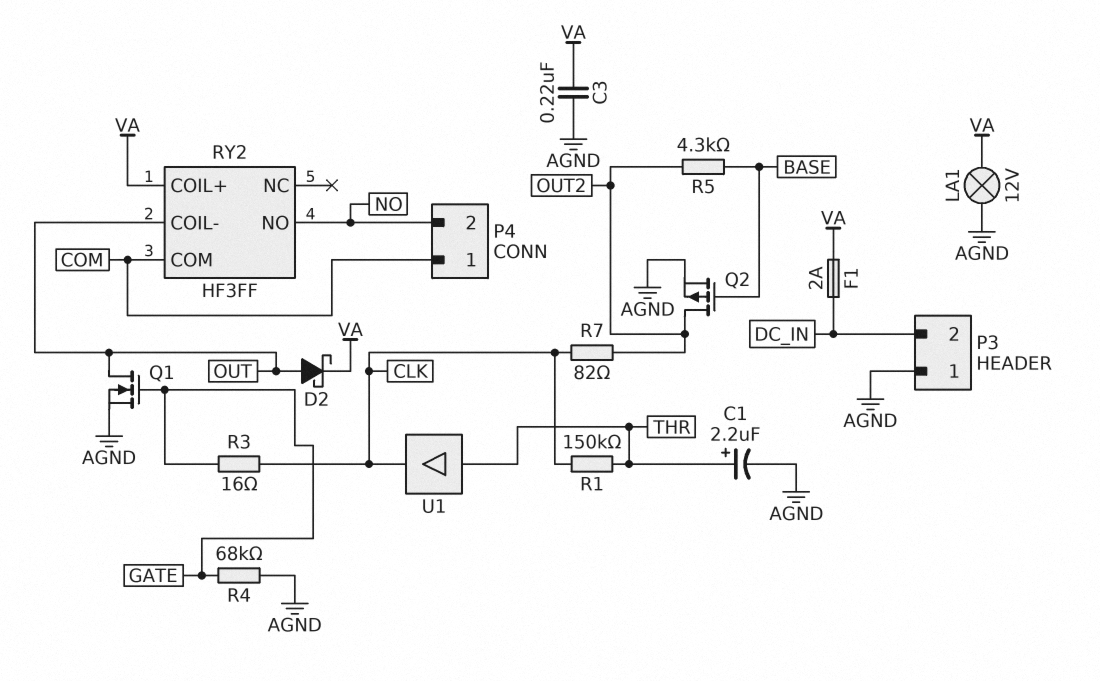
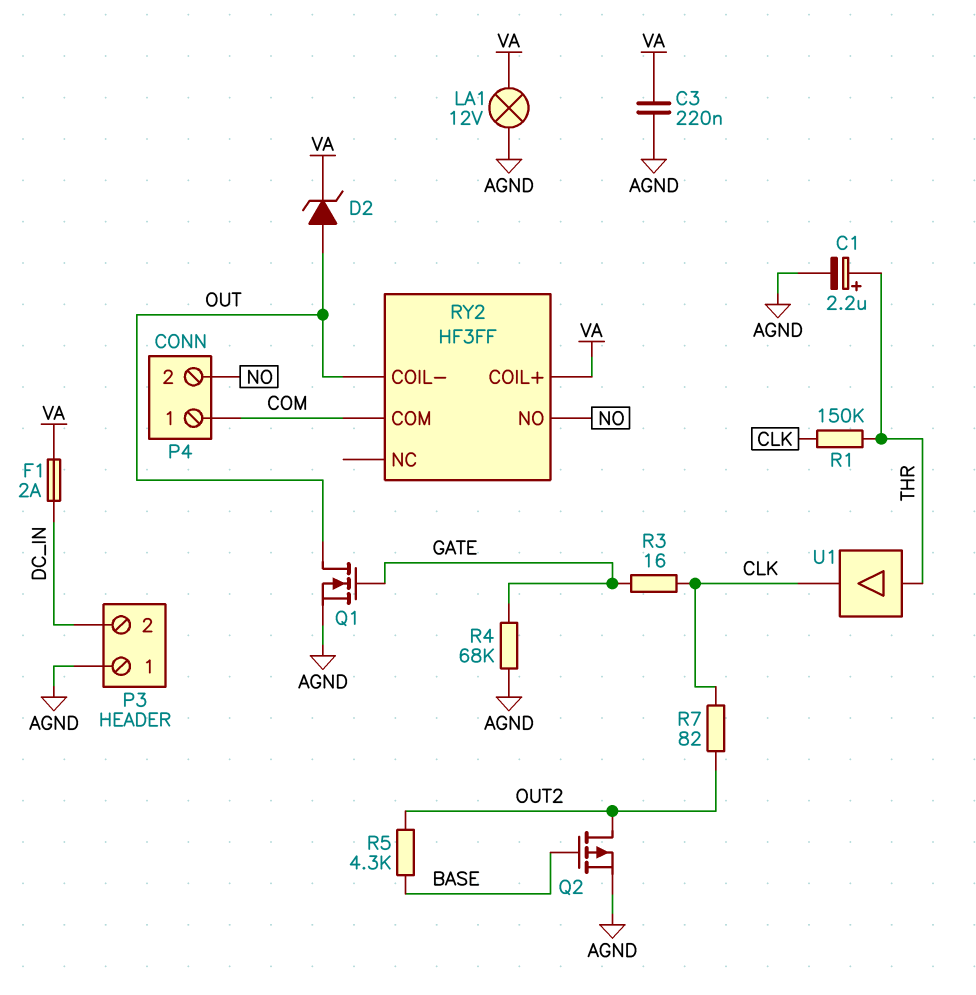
D2: schottky (A OUT, K VA) -> zener (A OUT, K VA)

